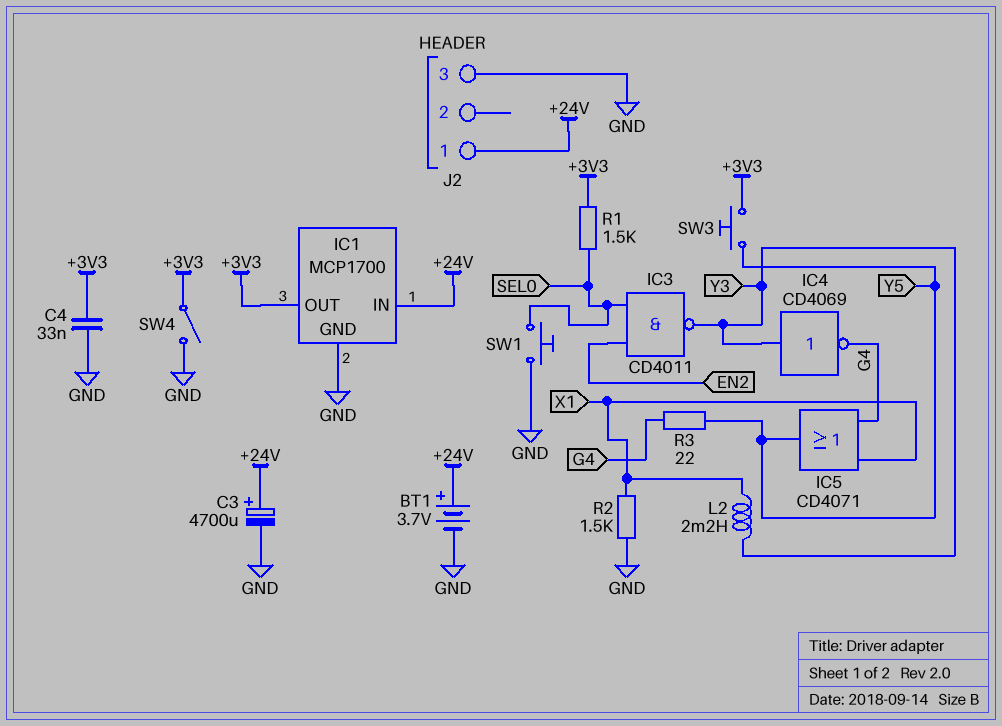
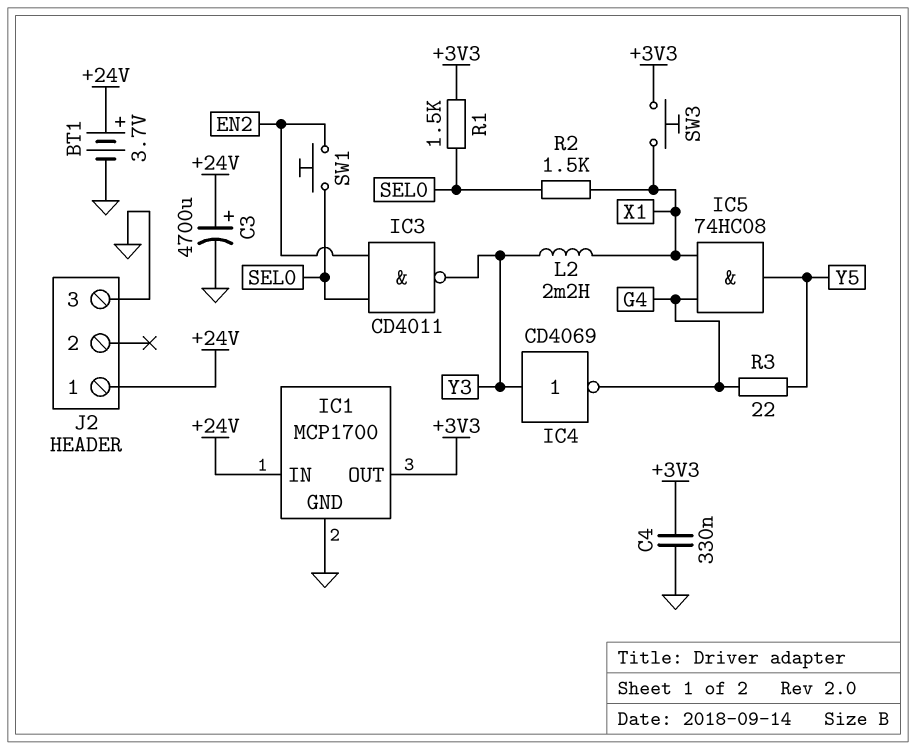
C4: 33nF (+3V3, GND) -> 330nF (+3V3, GND)
IC5: OR CD4071 (in G4, in X1, out Y5) -> AND 74HC08 (in G4, in X1, out Y5)
R2: 1.5k (GND, X1) -> 1.5k (SEL0, X1)
SW1: button (GND, SEL0) -> button (EN2, SEL0)
SW3: button (+3V3, Y5) -> button (+3V3, X1)
SW4: switch (+3V3, GND) -> none

